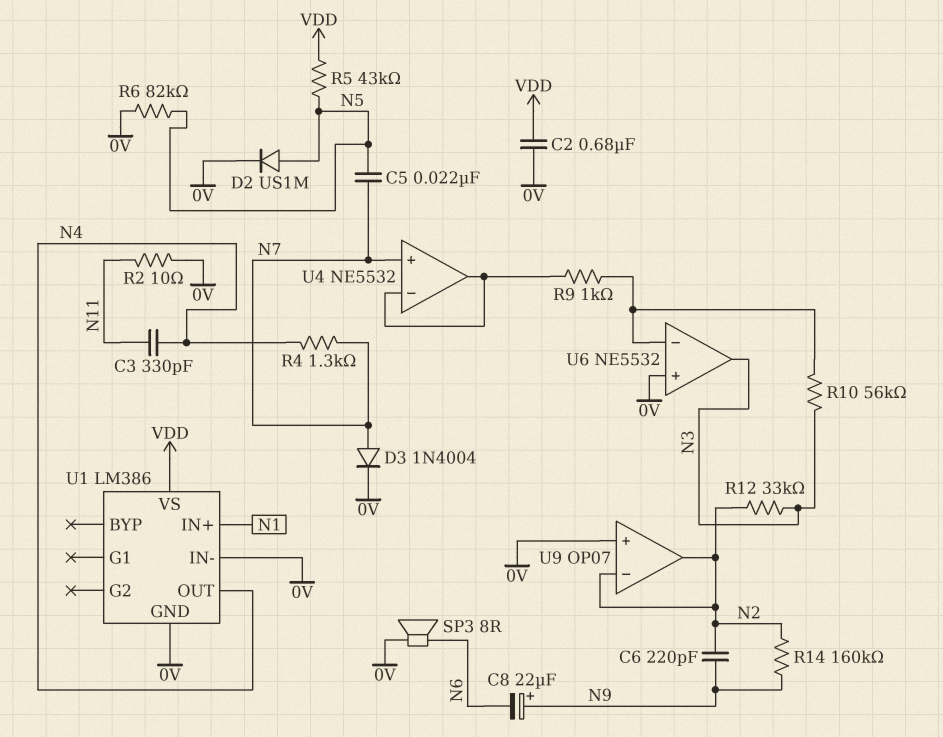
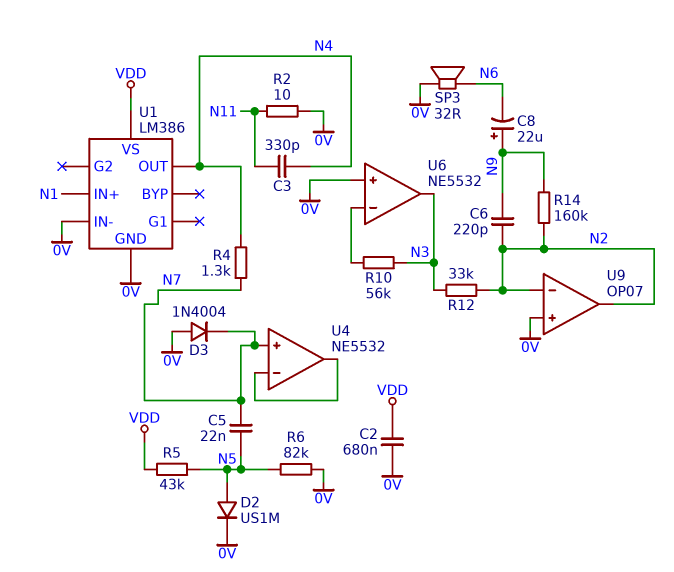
D3: diode 1N4004 (A N7, K 0V) -> diode 1N4004 (A 0V, K N7)
R9: 1k (U4/in-, U6/in-) -> none
SP3: speaker 8R (0V, N6) -> speaker 32R (0V, N6)

